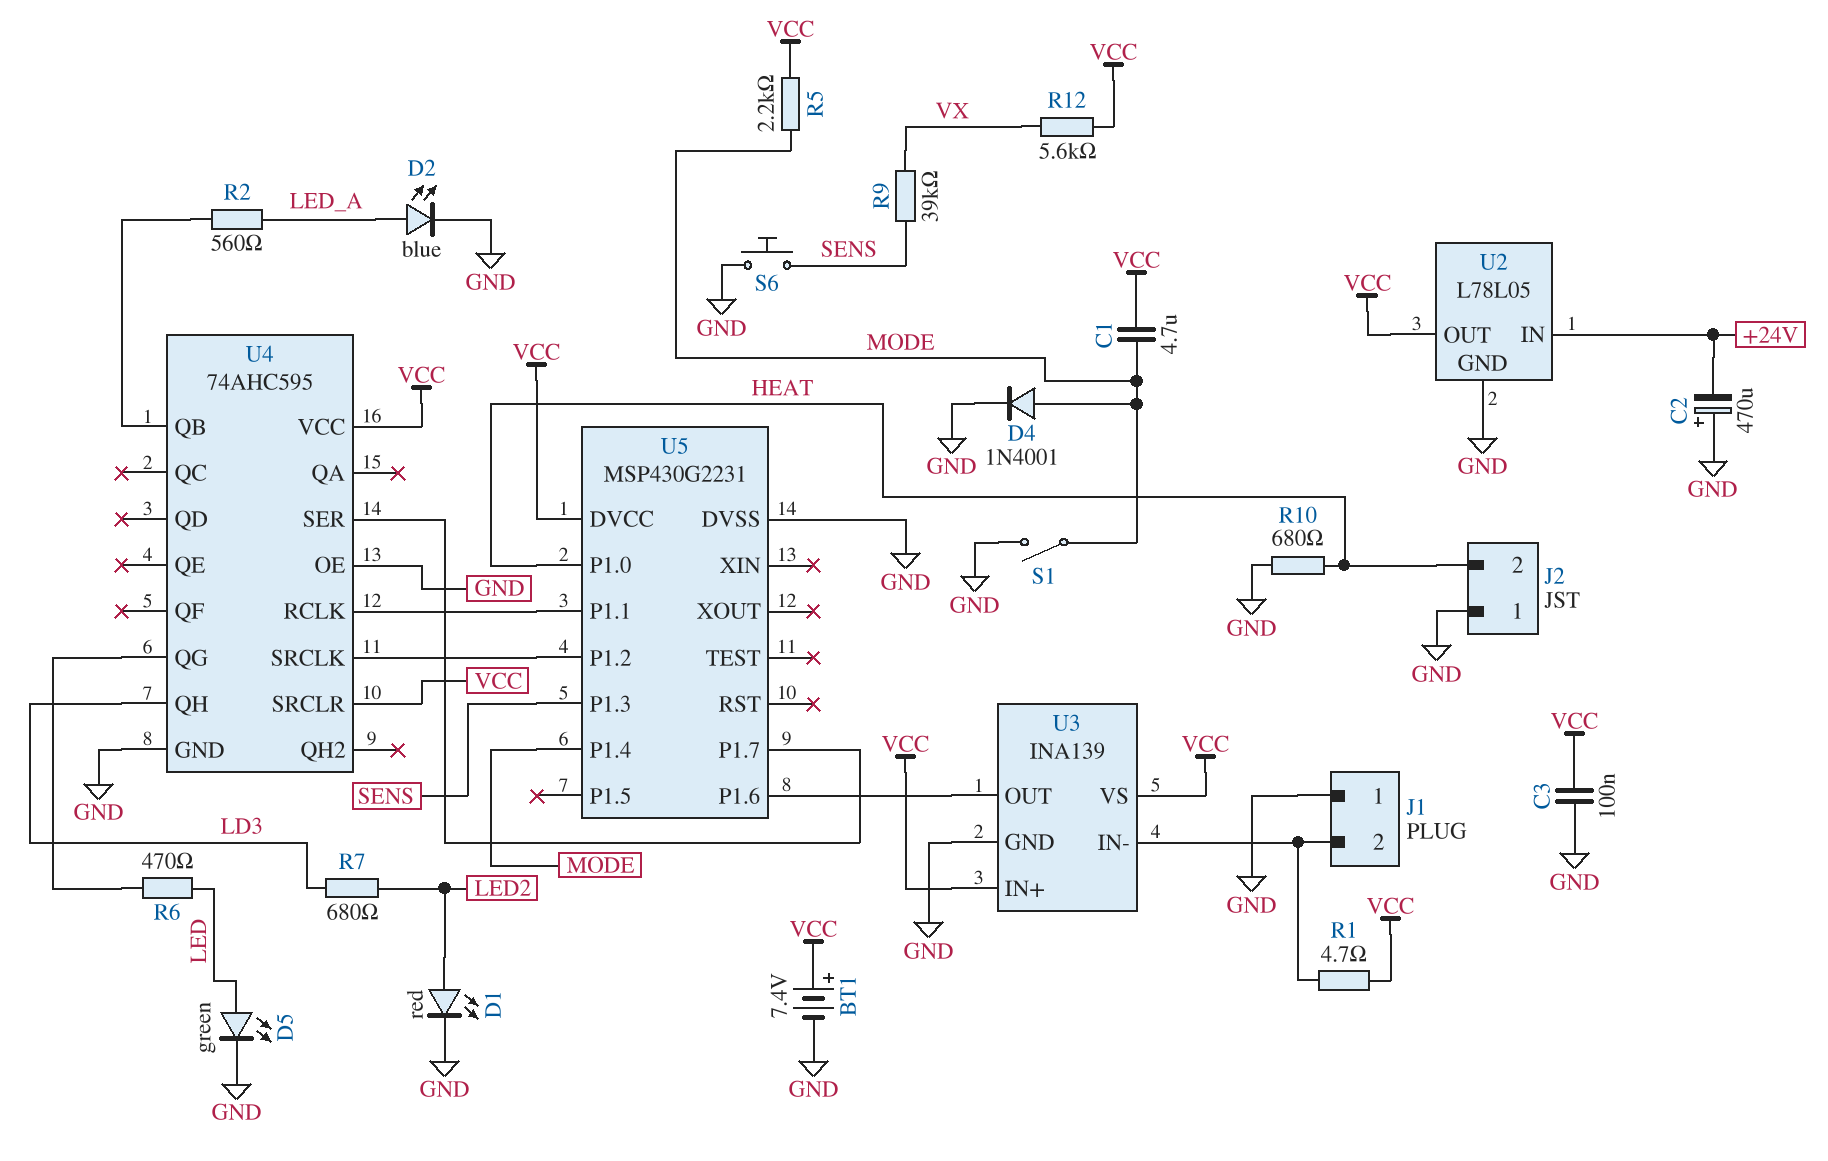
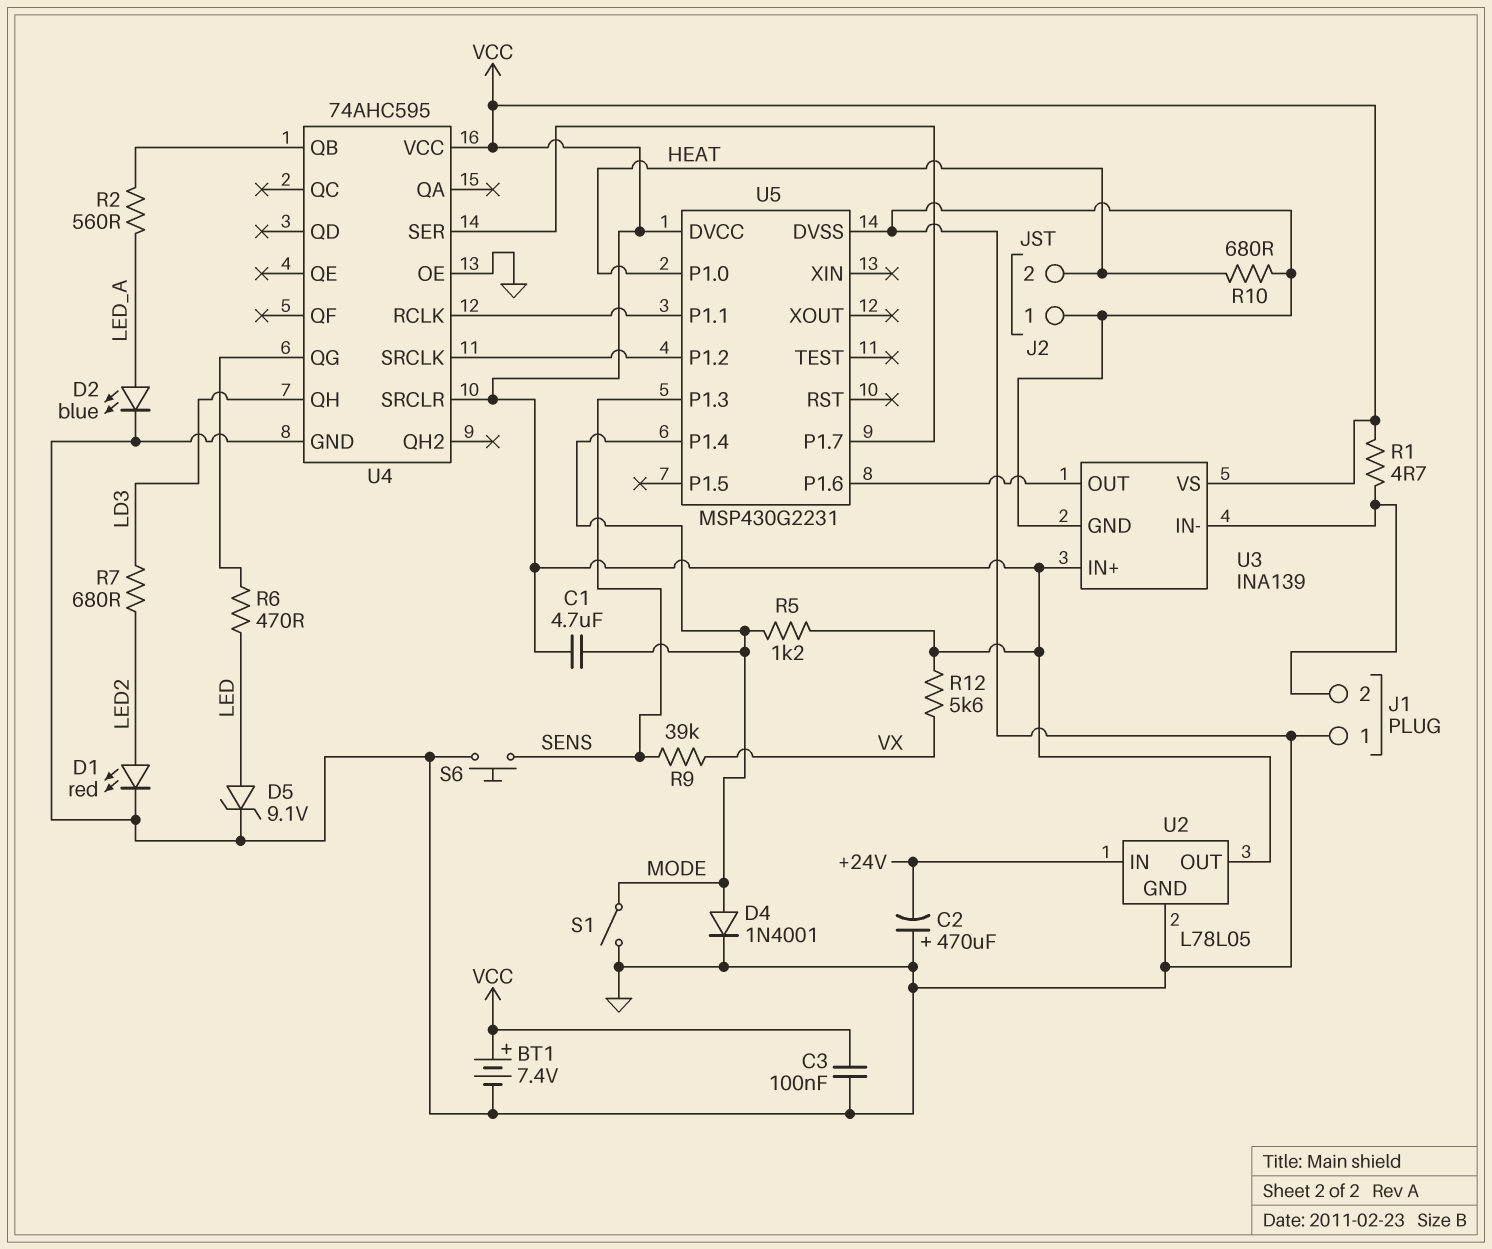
D5: LED green (A LED, K GND) -> zener 9.1V (A LED, K GND)
R5: 2.2k (MODE, VCC) -> 1.2k (MODE, VCC)

